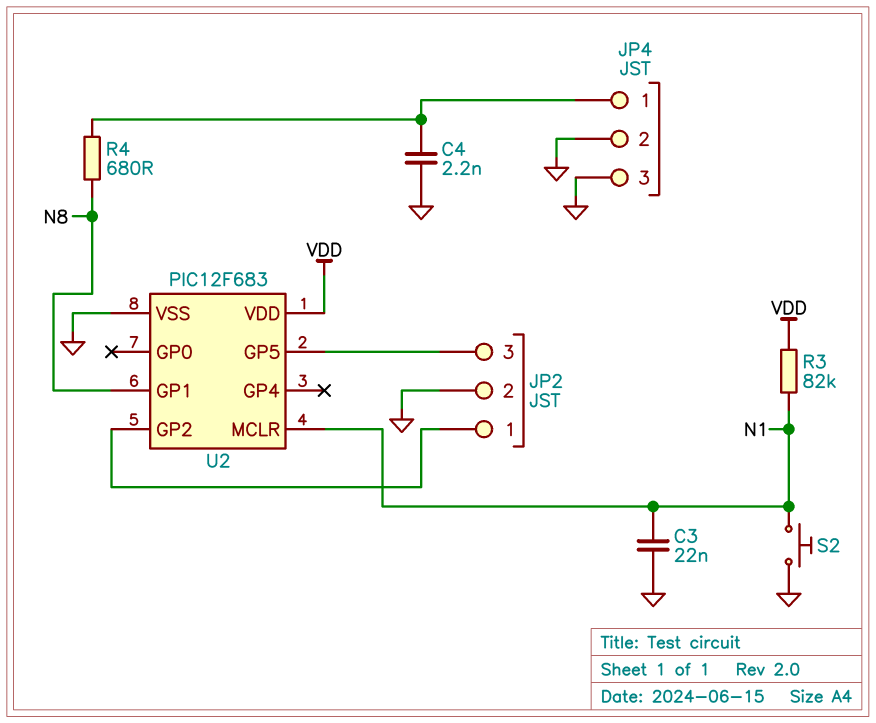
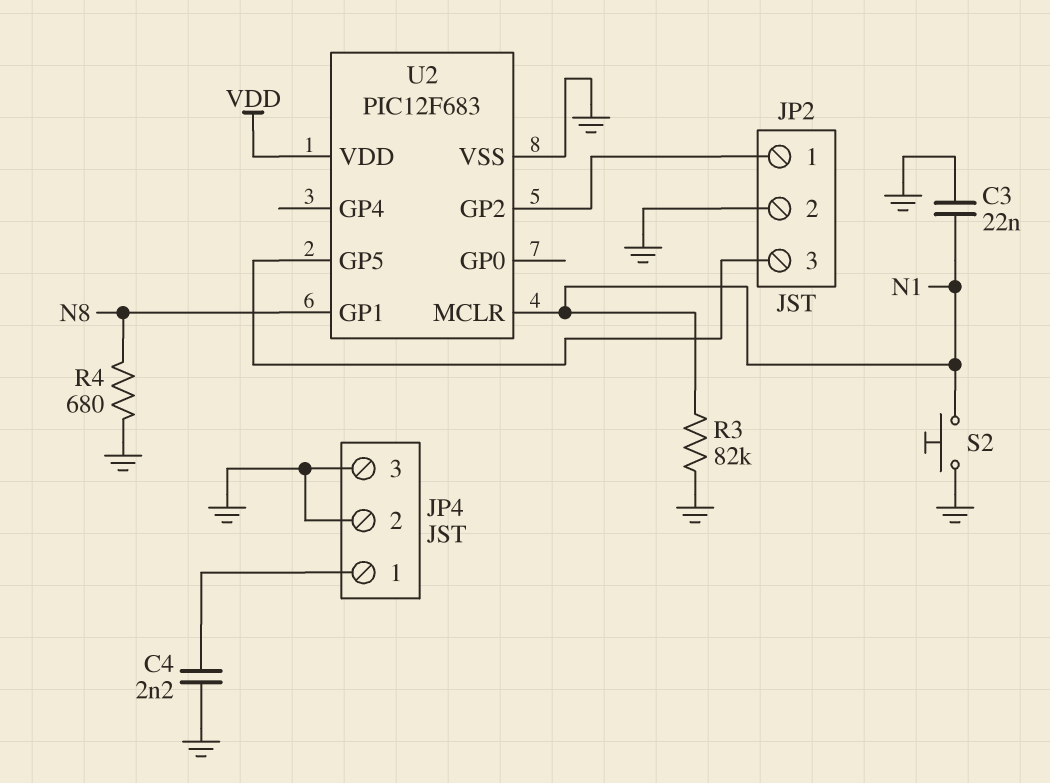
R3: 82k (N1, VDD) -> 82k (GND, N1)
R4: 680 (JP4/1, N8) -> 680 (GND, N8)

